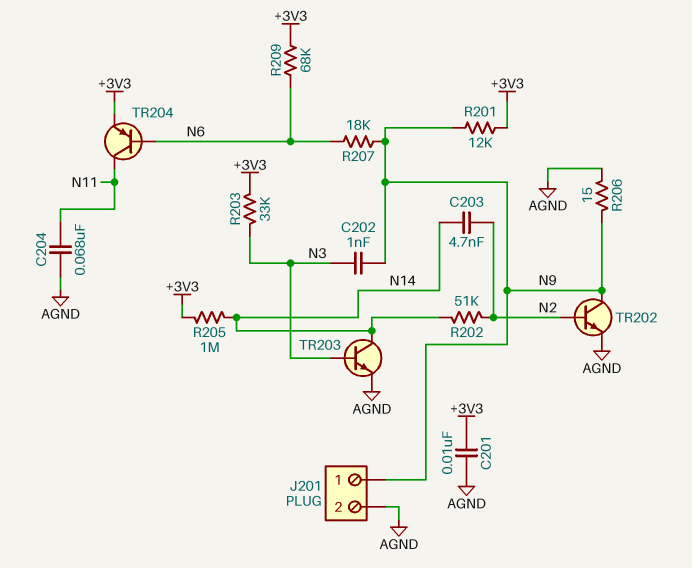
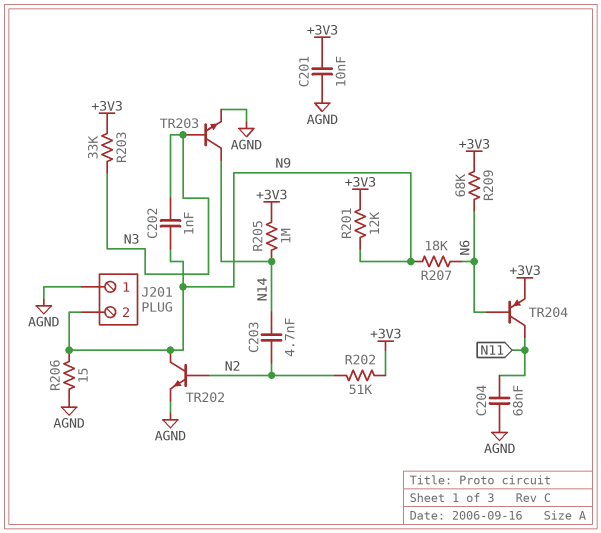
J201 pin 1: N9 -> AGND
J201 pin 2: AGND -> N9
R202: 51k (N2, N14) -> 51k (+3V3, N2)

